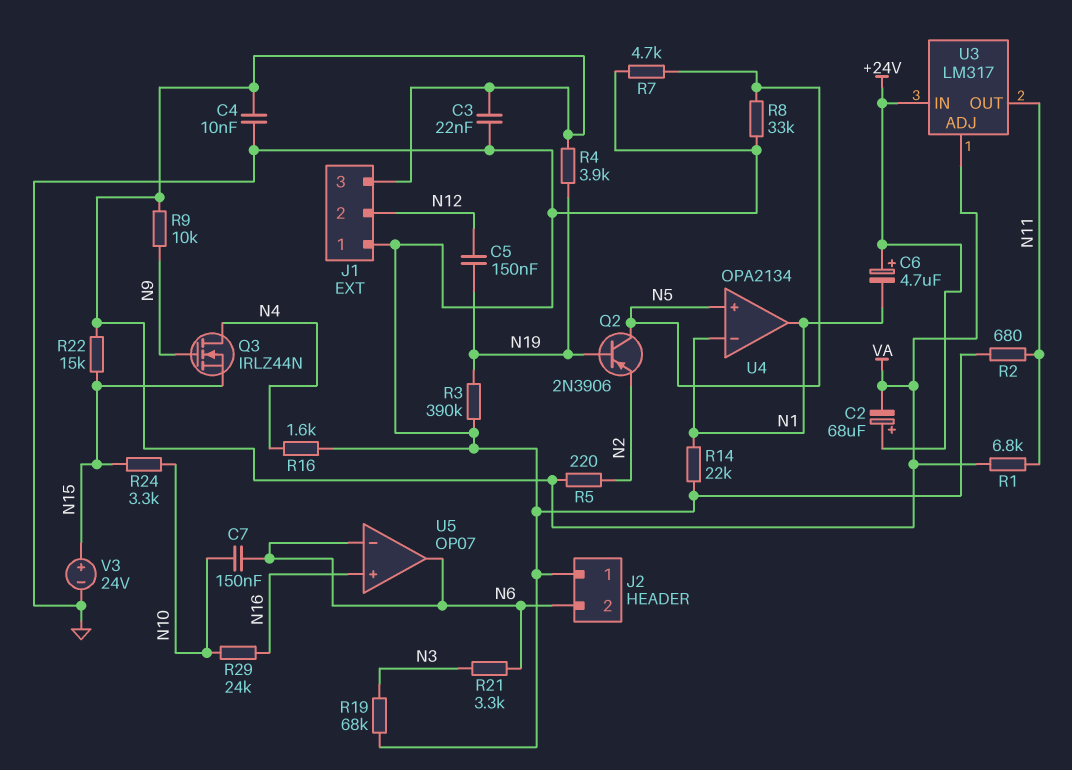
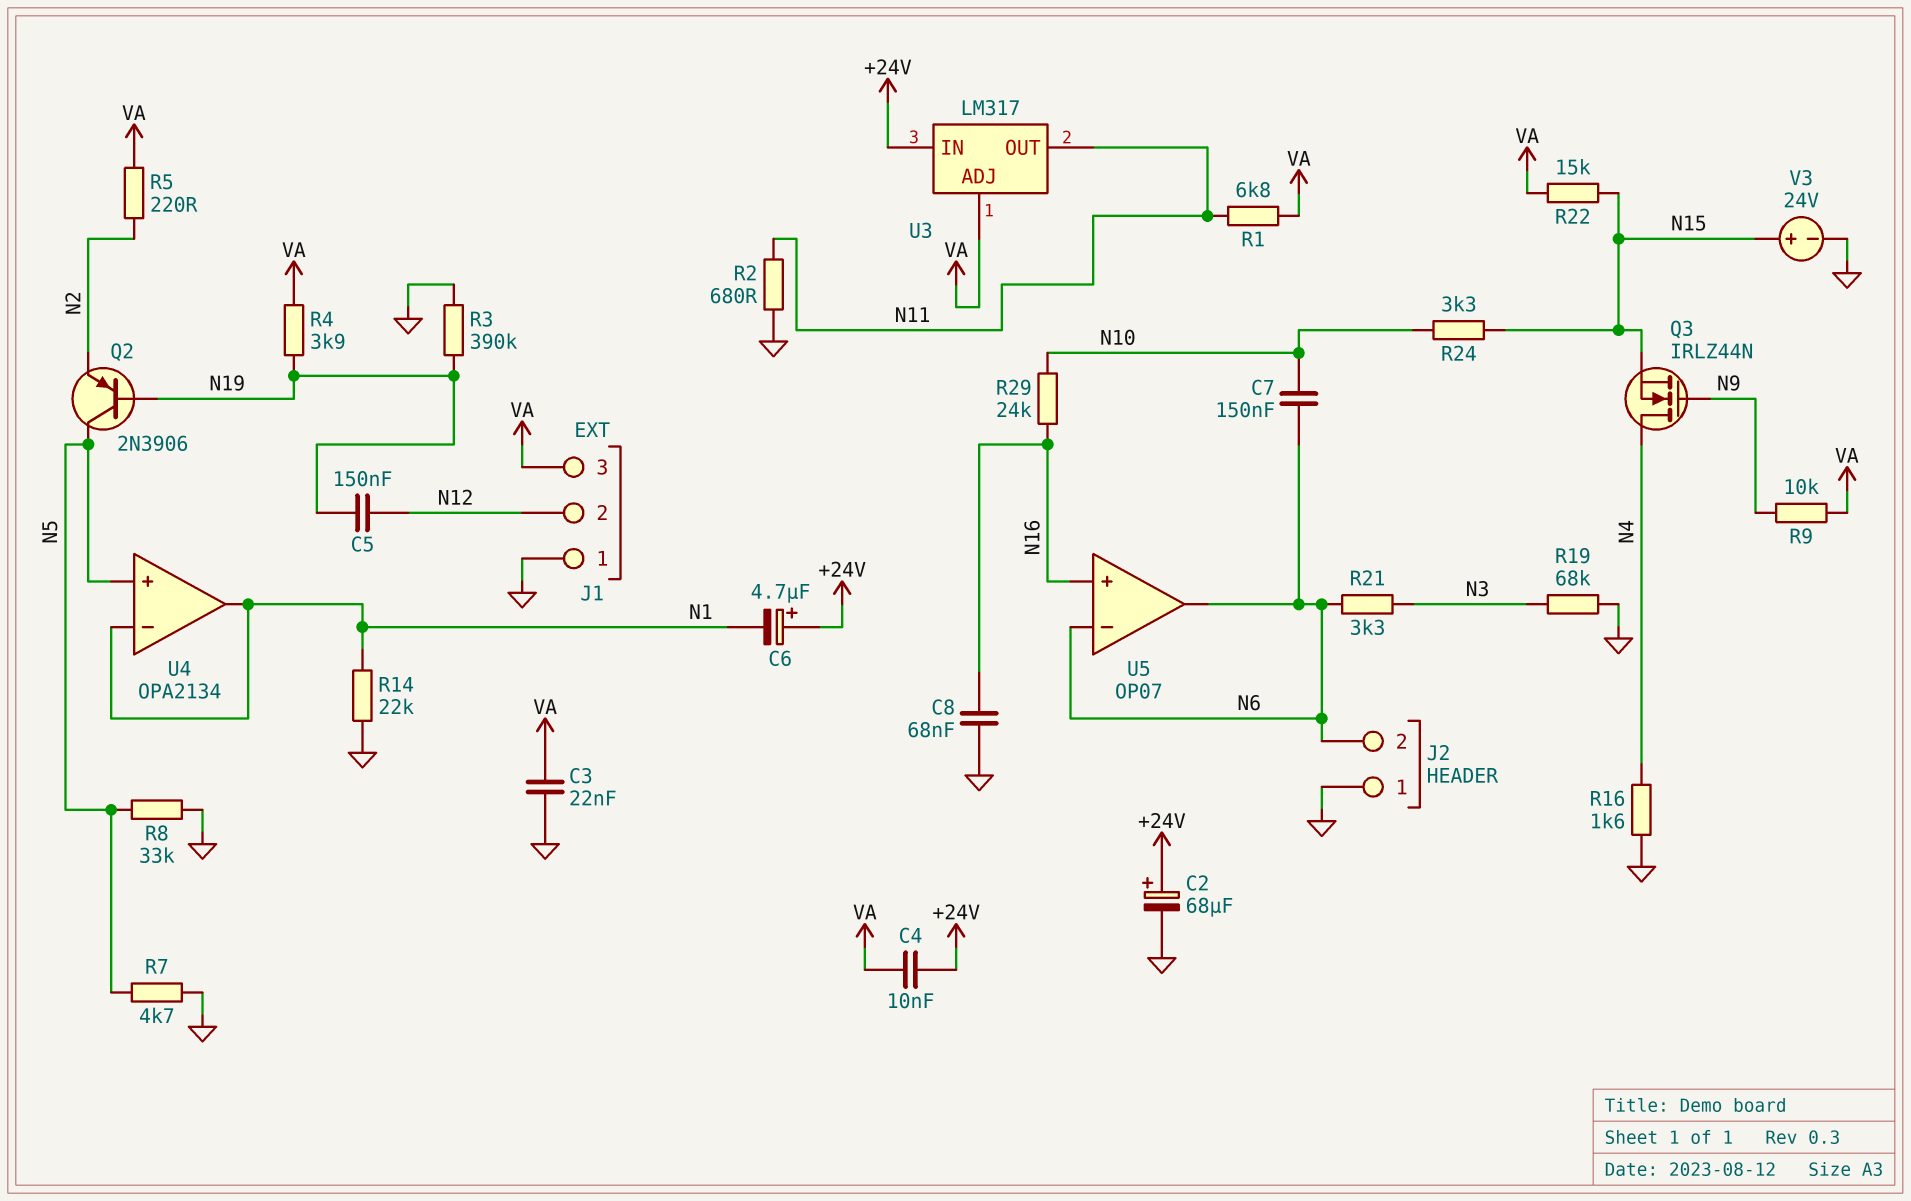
C2: 68uF (plus +24V, minus VA) -> 68uF (plus +24V, minus GND)
C4: 10nF (GND, VA) -> 10nF (+24V, VA)
C8: none -> 68nF (GND, N16)

